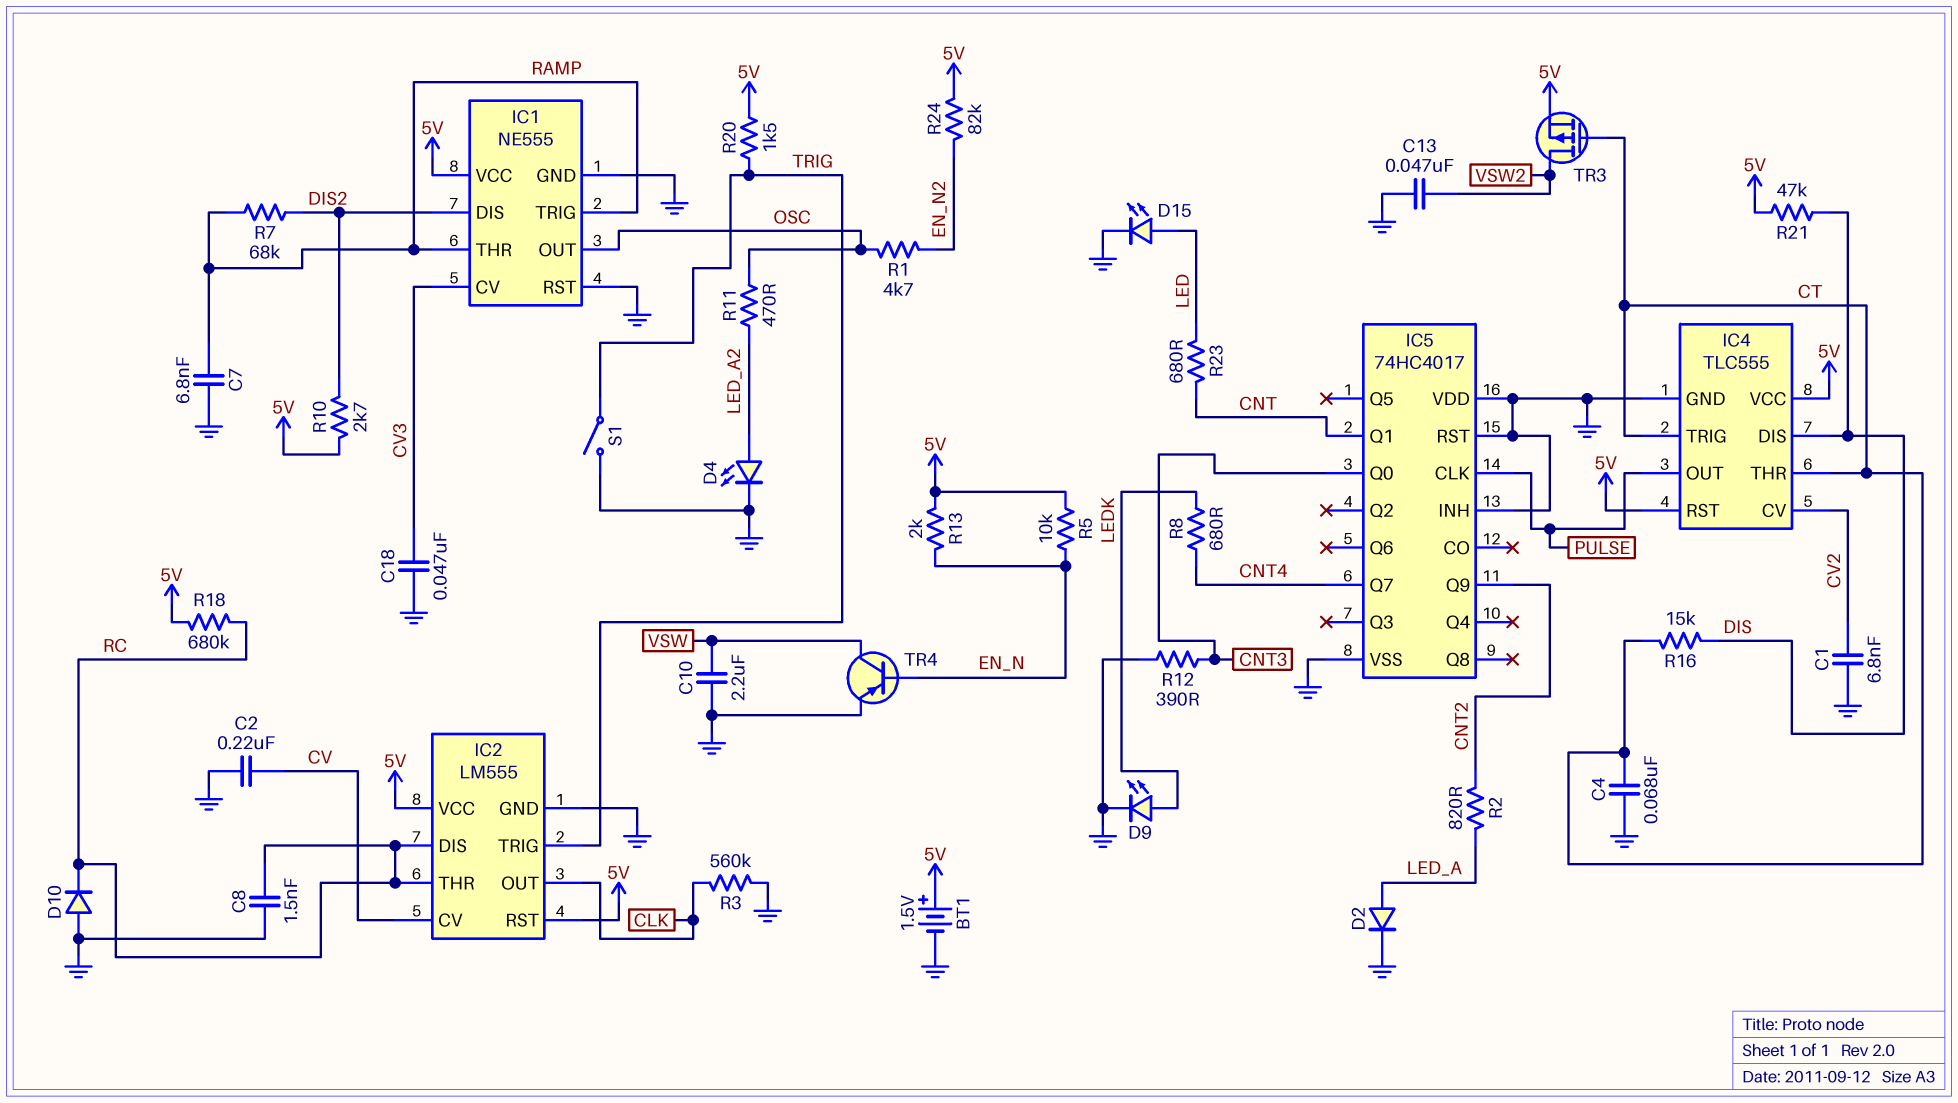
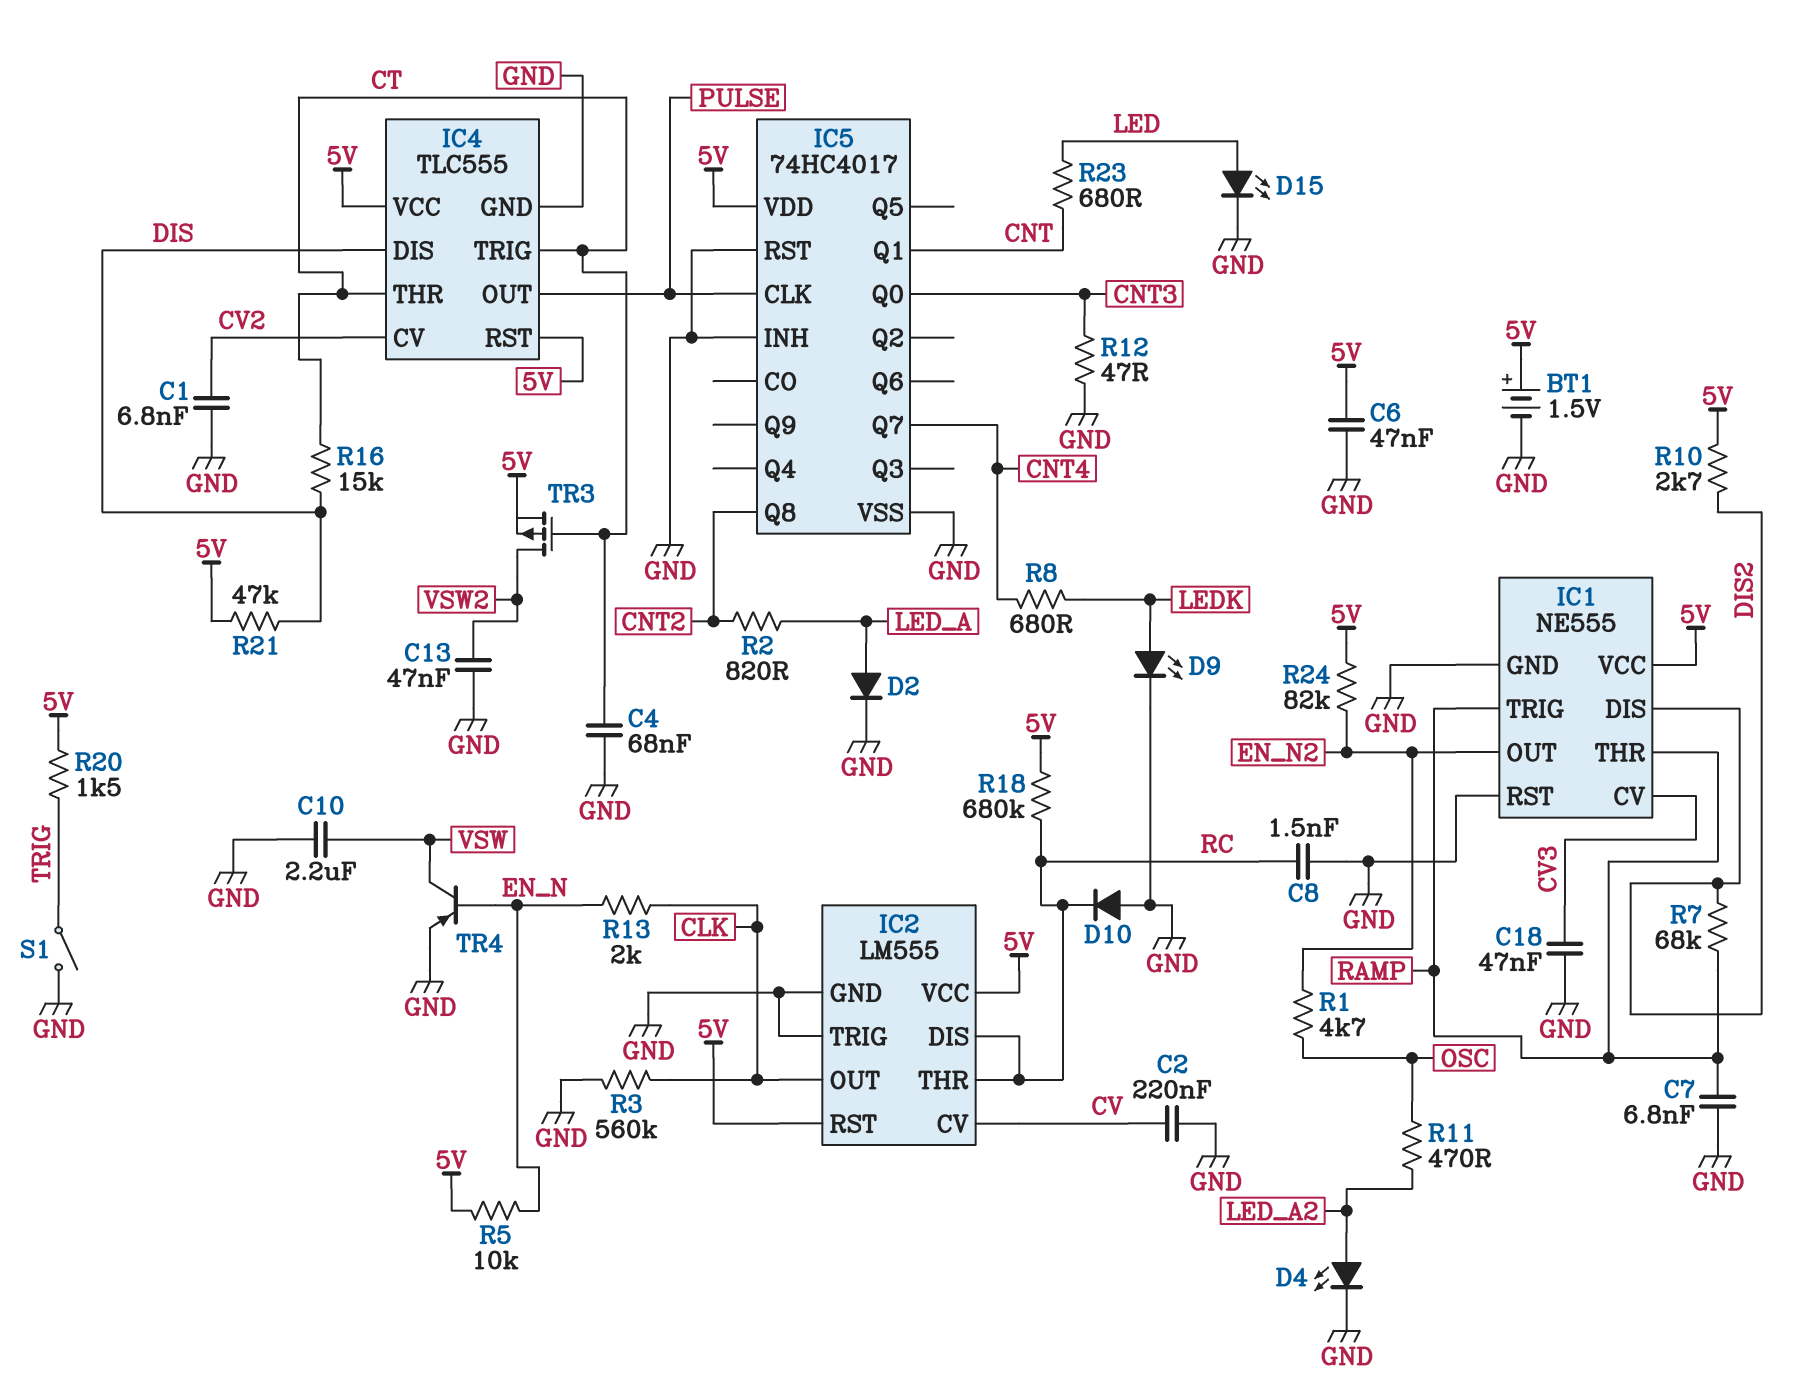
C6: none -> 47nF (5V, GND)
IC1 pin OUT: OSC -> EN_N2
IC2 pin TRIG: TRIG -> GND
IC5 pin Q8: none -> CNT2
IC5 pin Q9: CNT2 -> none
IC5 pin VDD: GND -> 5V
R12: 390 (CNT3, GND) -> 47 (CNT3, GND)
R13: 2k (5V, EN_N) -> 2k (CLK, EN_N)

